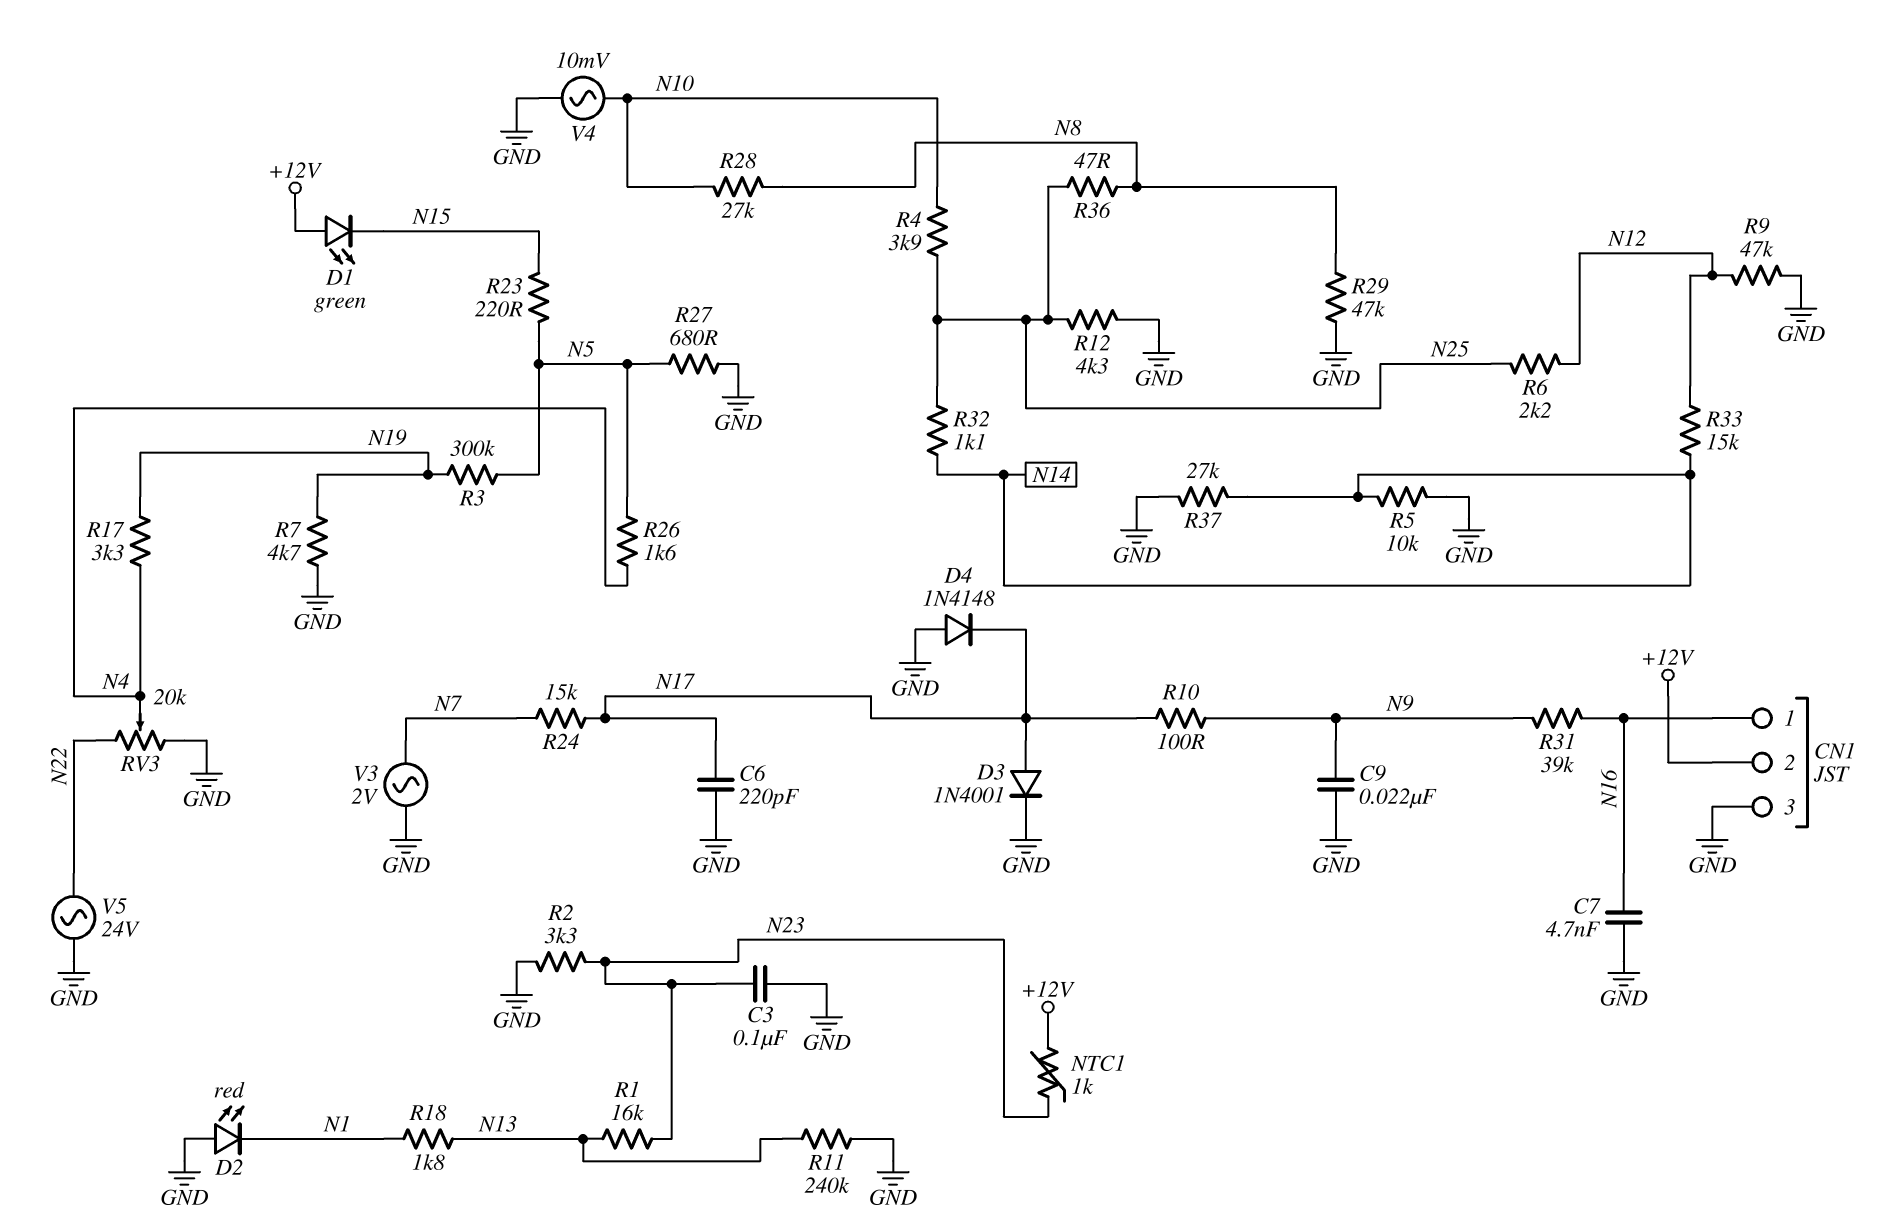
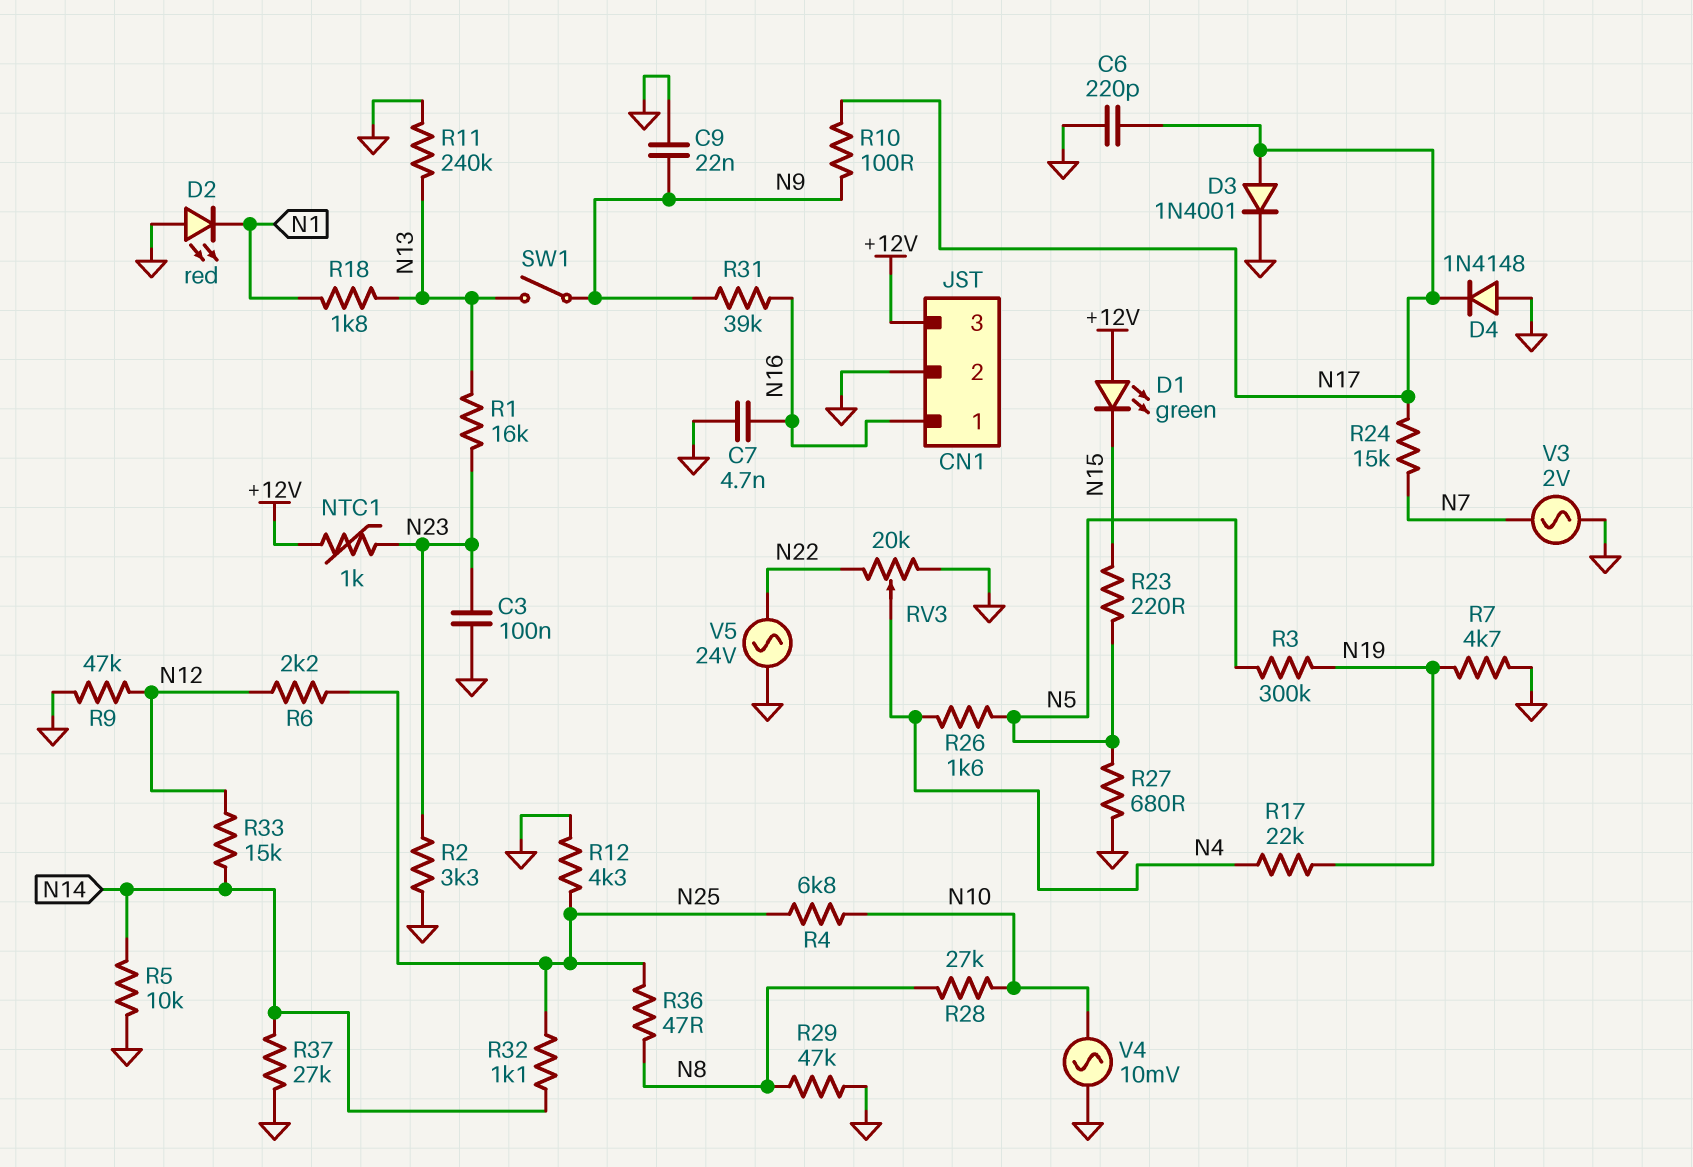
CN1 pin 2: +12V -> GND
CN1 pin 3: GND -> +12V
R4: 3.9k (N10, N25) -> 6.8k (N10, N25)
R17: 3.3k (N4, N19) -> 22k (N4, N19)
SW1: none -> switch (N9, N13)

